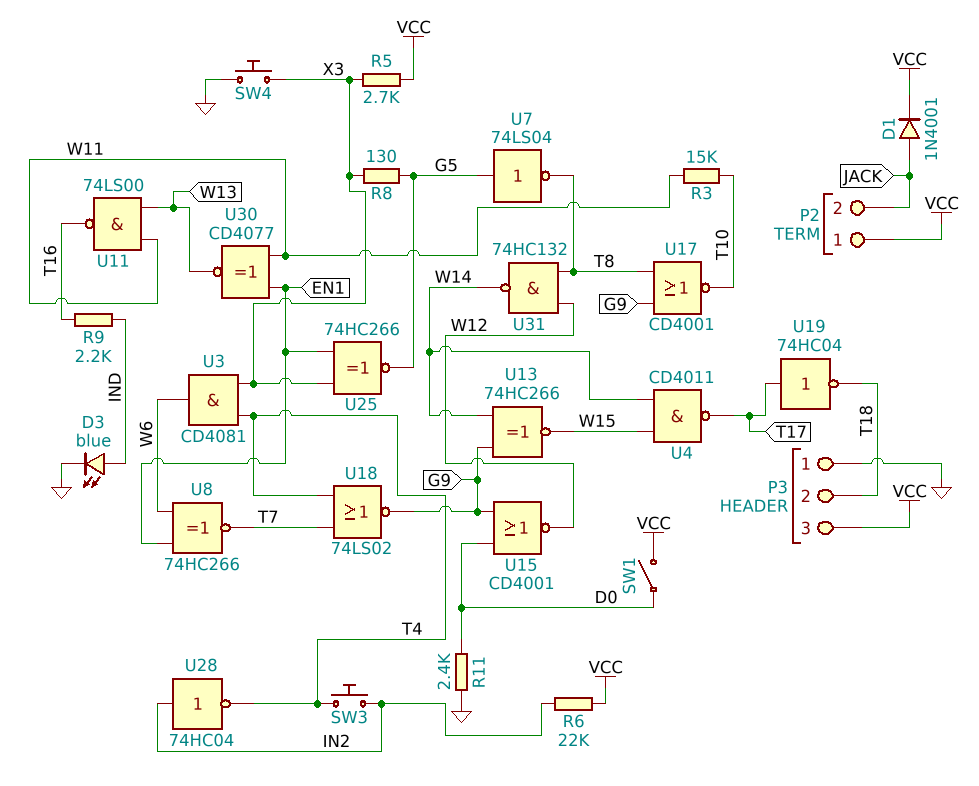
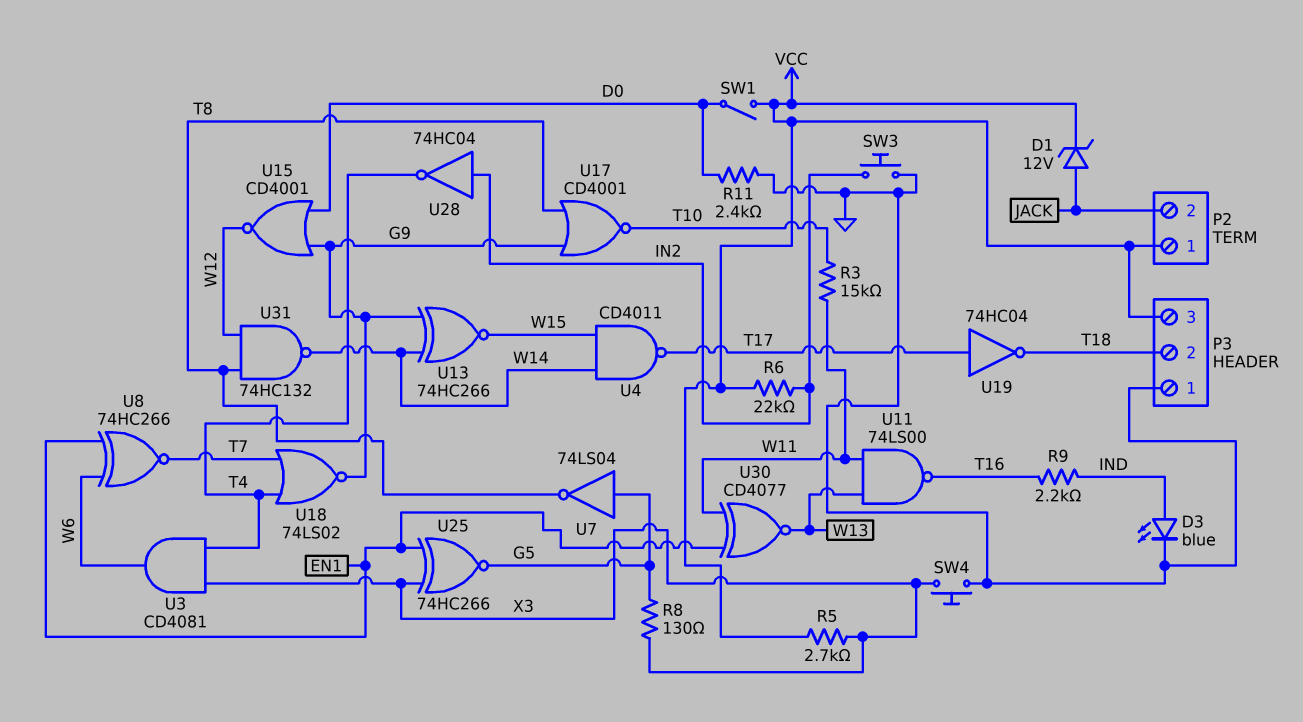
D1: diode 1N4001 (A JACK, K VCC) -> zener 12V (A JACK, K VCC)
SW3: button (IN2, T4) -> button (GND, IN2)

